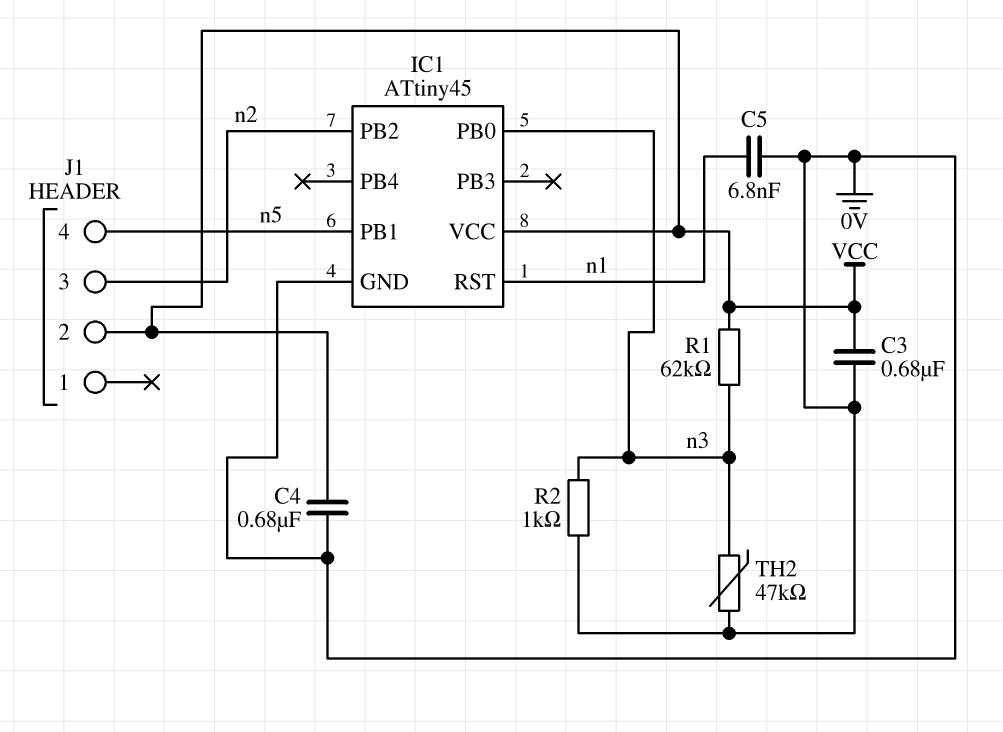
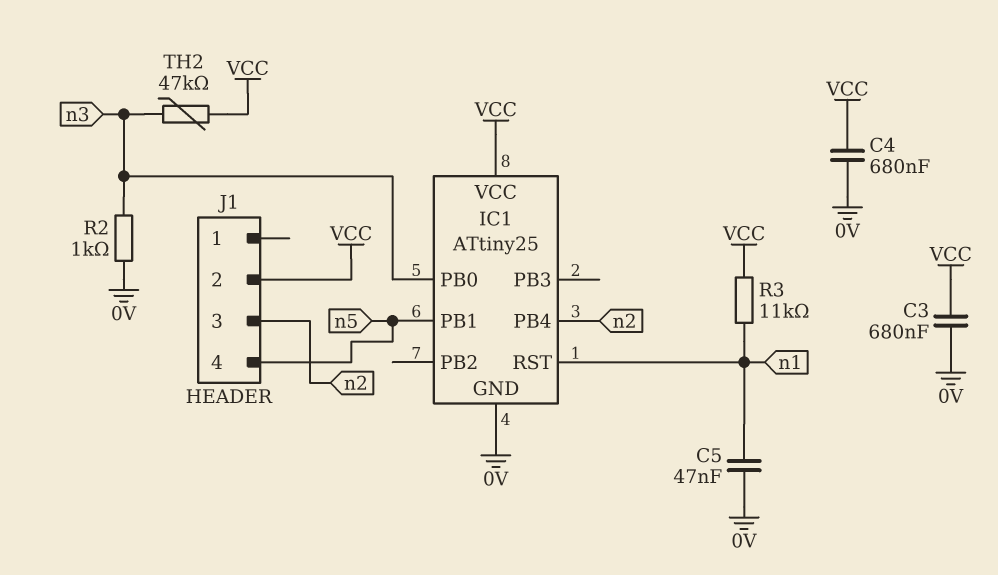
C5: 6.8nF (0V, n1) -> 47nF (0V, n1)
IC1: ATtiny45 -> ATtiny25
IC1 pin PB2: n2 -> none
IC1 pin PB4: none -> n2
R1: 62k (VCC, n3) -> none
R3: none -> 11k (VCC, n1)
TH2: 47k (0V, n3) -> 47k (VCC, n3)

